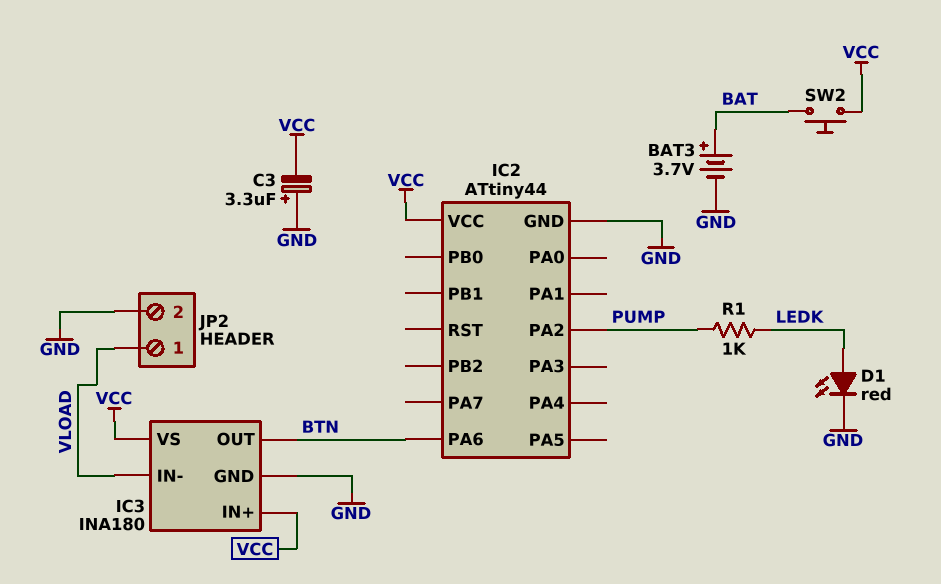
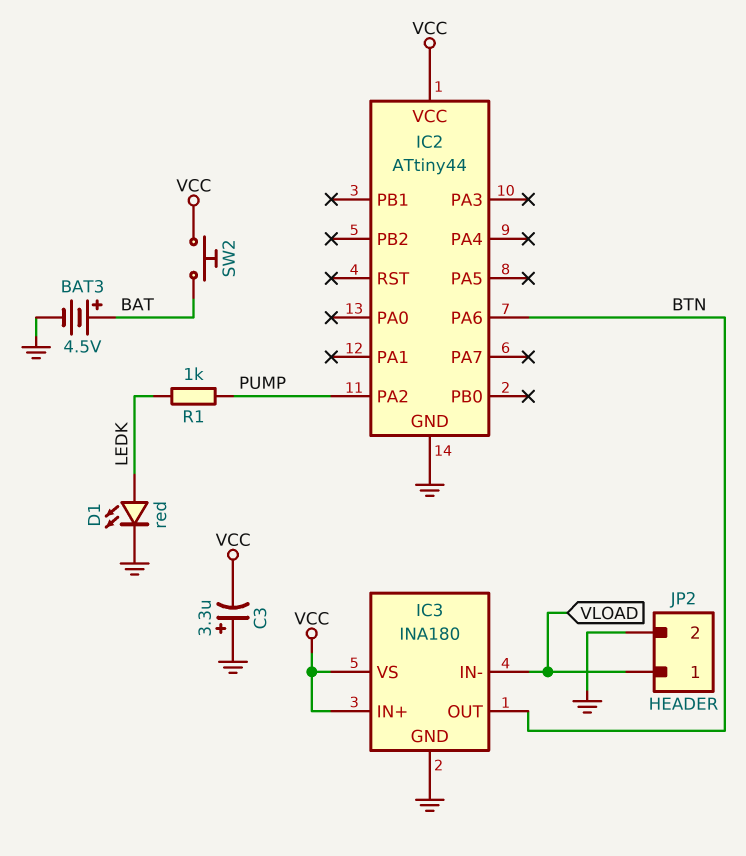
BAT3: 3.7V (plus BAT, minus GND) -> 4.5V (plus BAT, minus GND)

